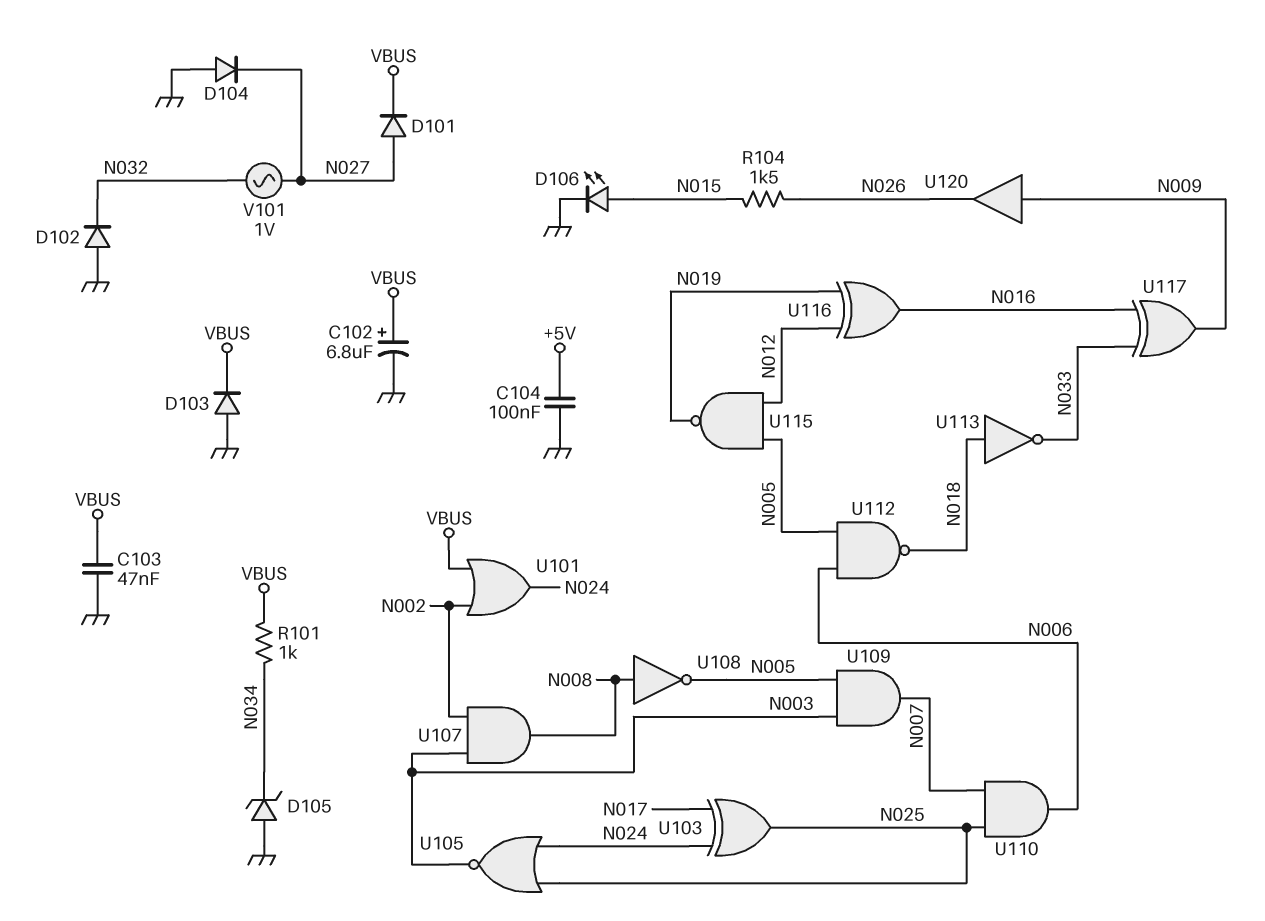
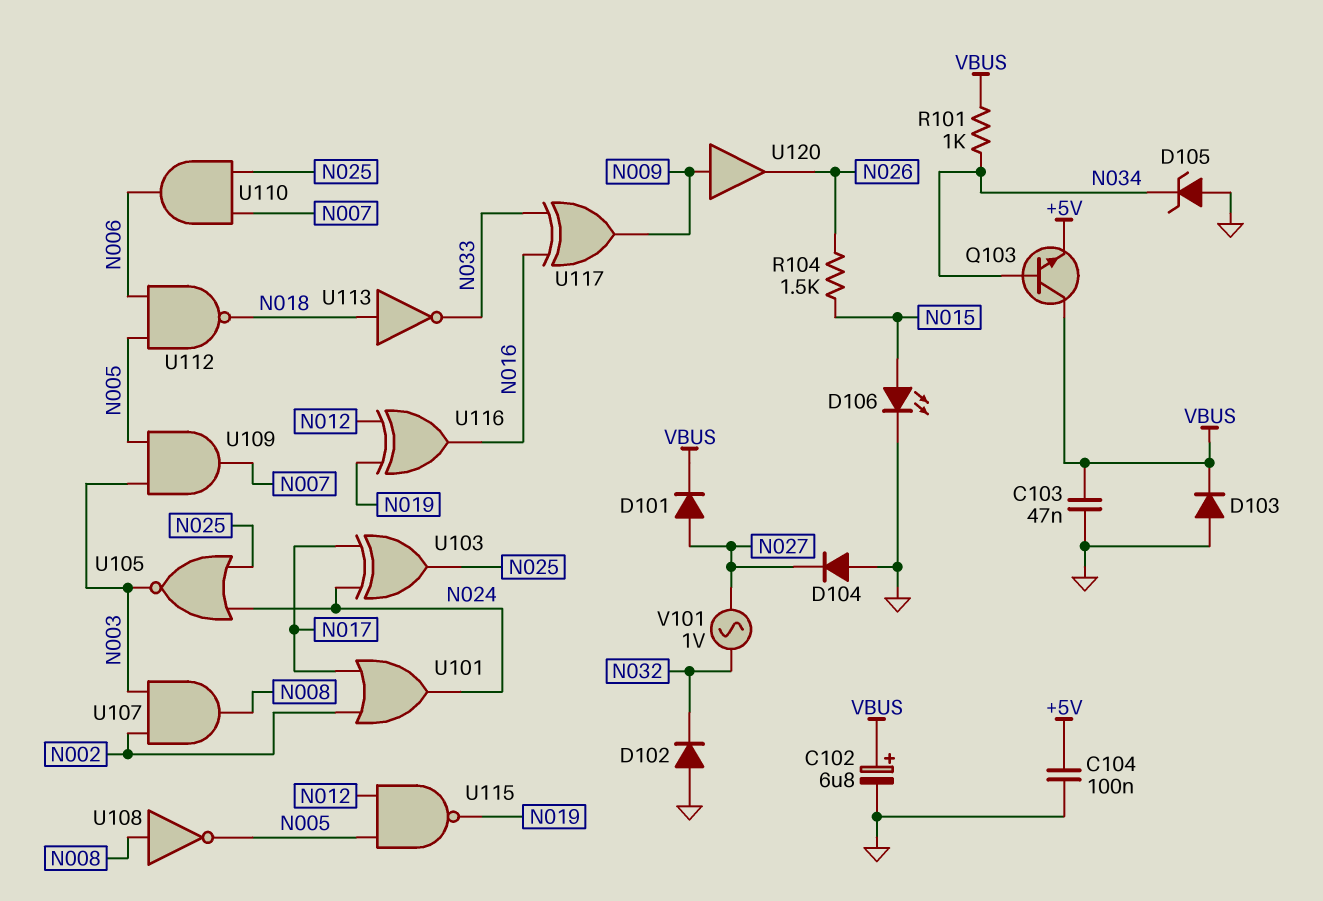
Q103: none -> NPN (B N034, C VBUS, E +5V)
U101: OR (in N002, in VBUS, out N024) -> OR (in N002, in N017, out N024)

